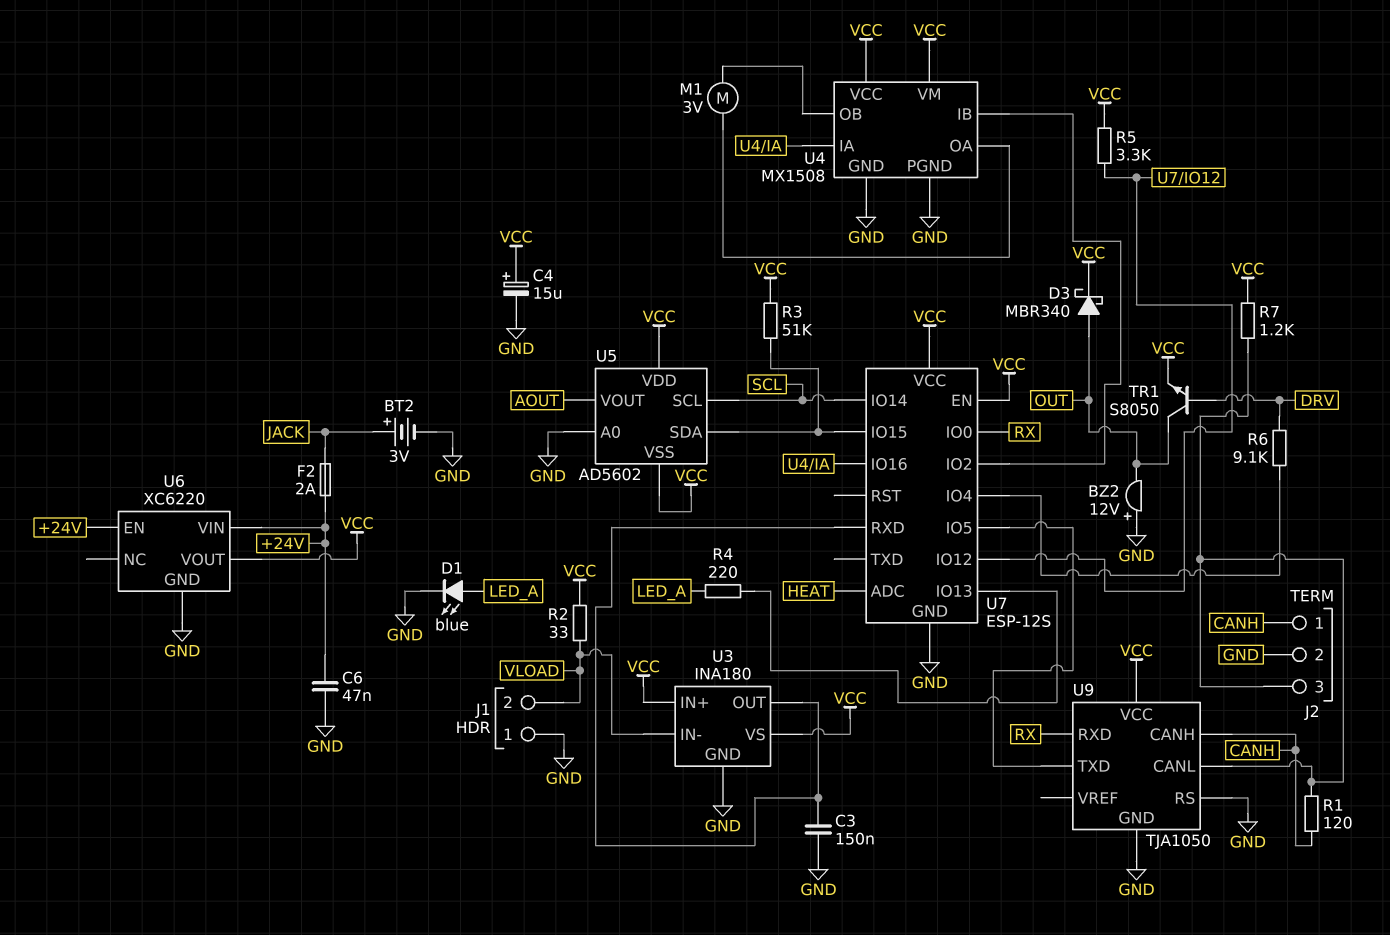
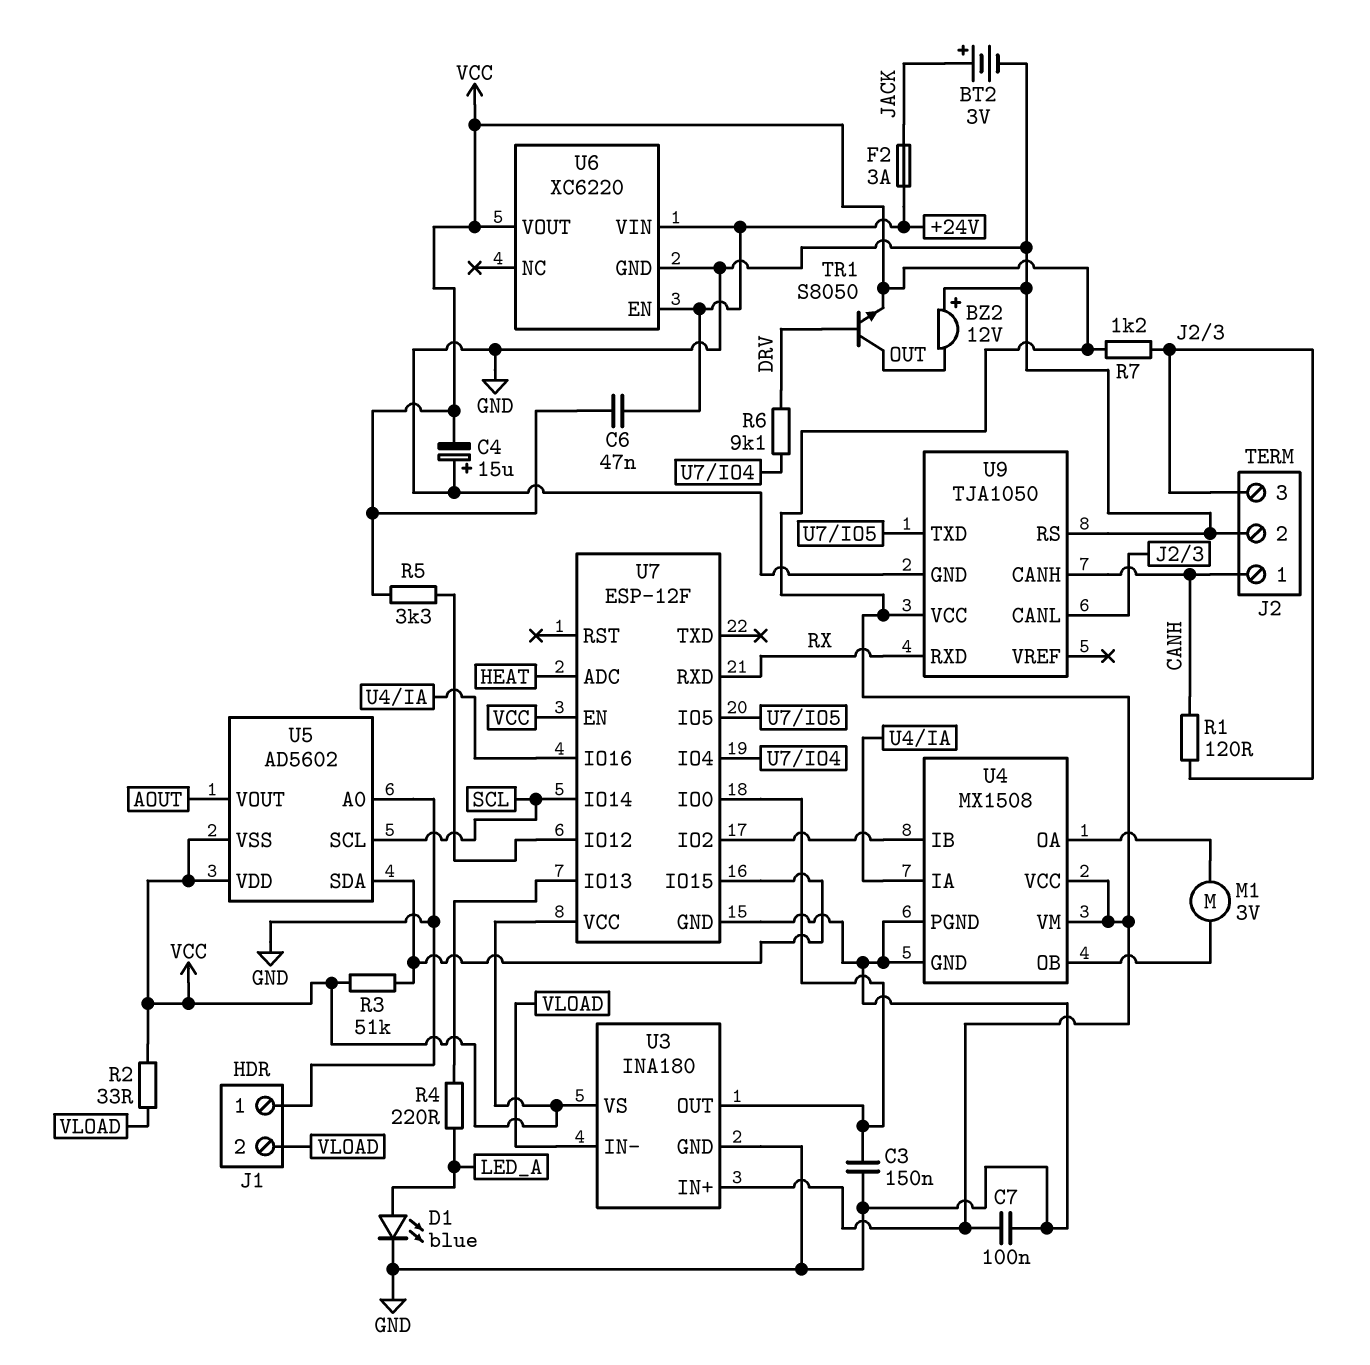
C4: 15uF (plus VCC, minus GND) -> 15uF (plus GND, minus VCC)
C6: 47nF (+24V, GND) -> 47nF (+24V, VCC)
C7: none -> 100nF (GND, VCC)
D3: schottky MBR340 (A OUT, K VCC) -> none
F2: 2A (+24V, JACK) -> 3A (+24V, JACK)
U7: ESP-12S -> ESP-12F
U7 pin IO0: RX -> U3/OUT
U7 pin RXD: U3/OUT -> RX

